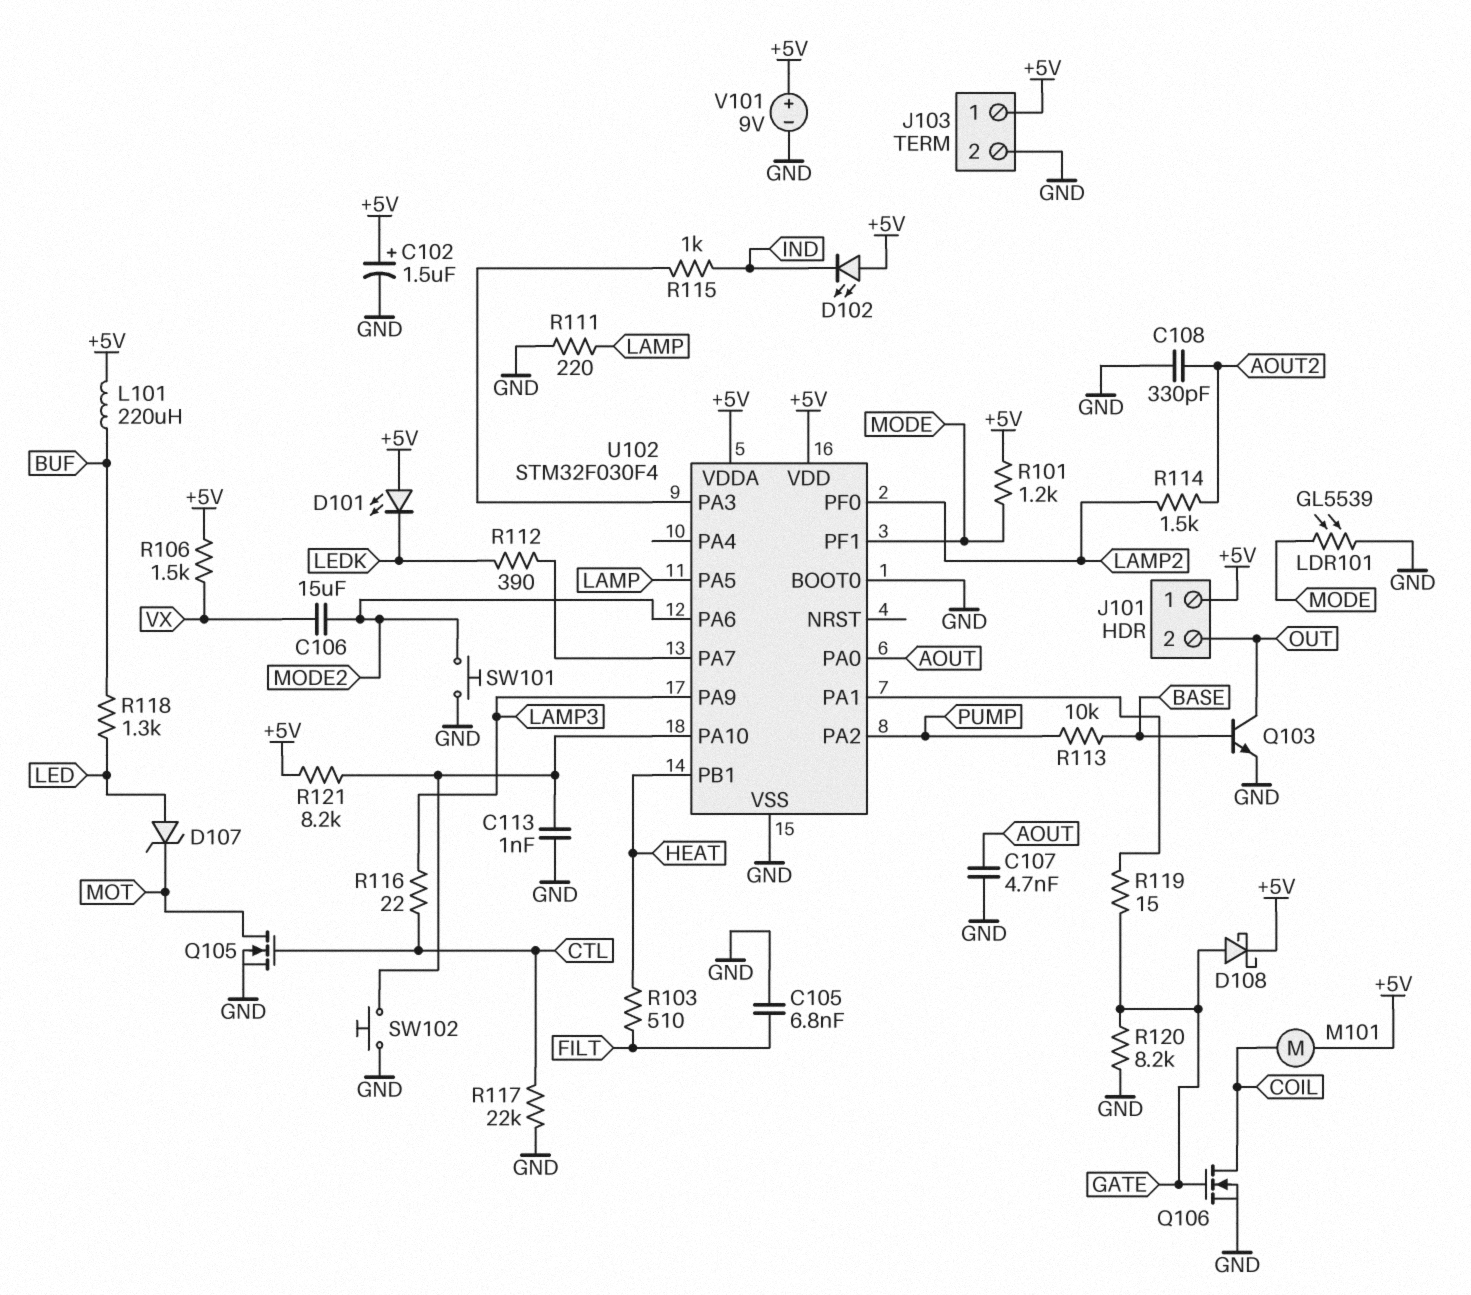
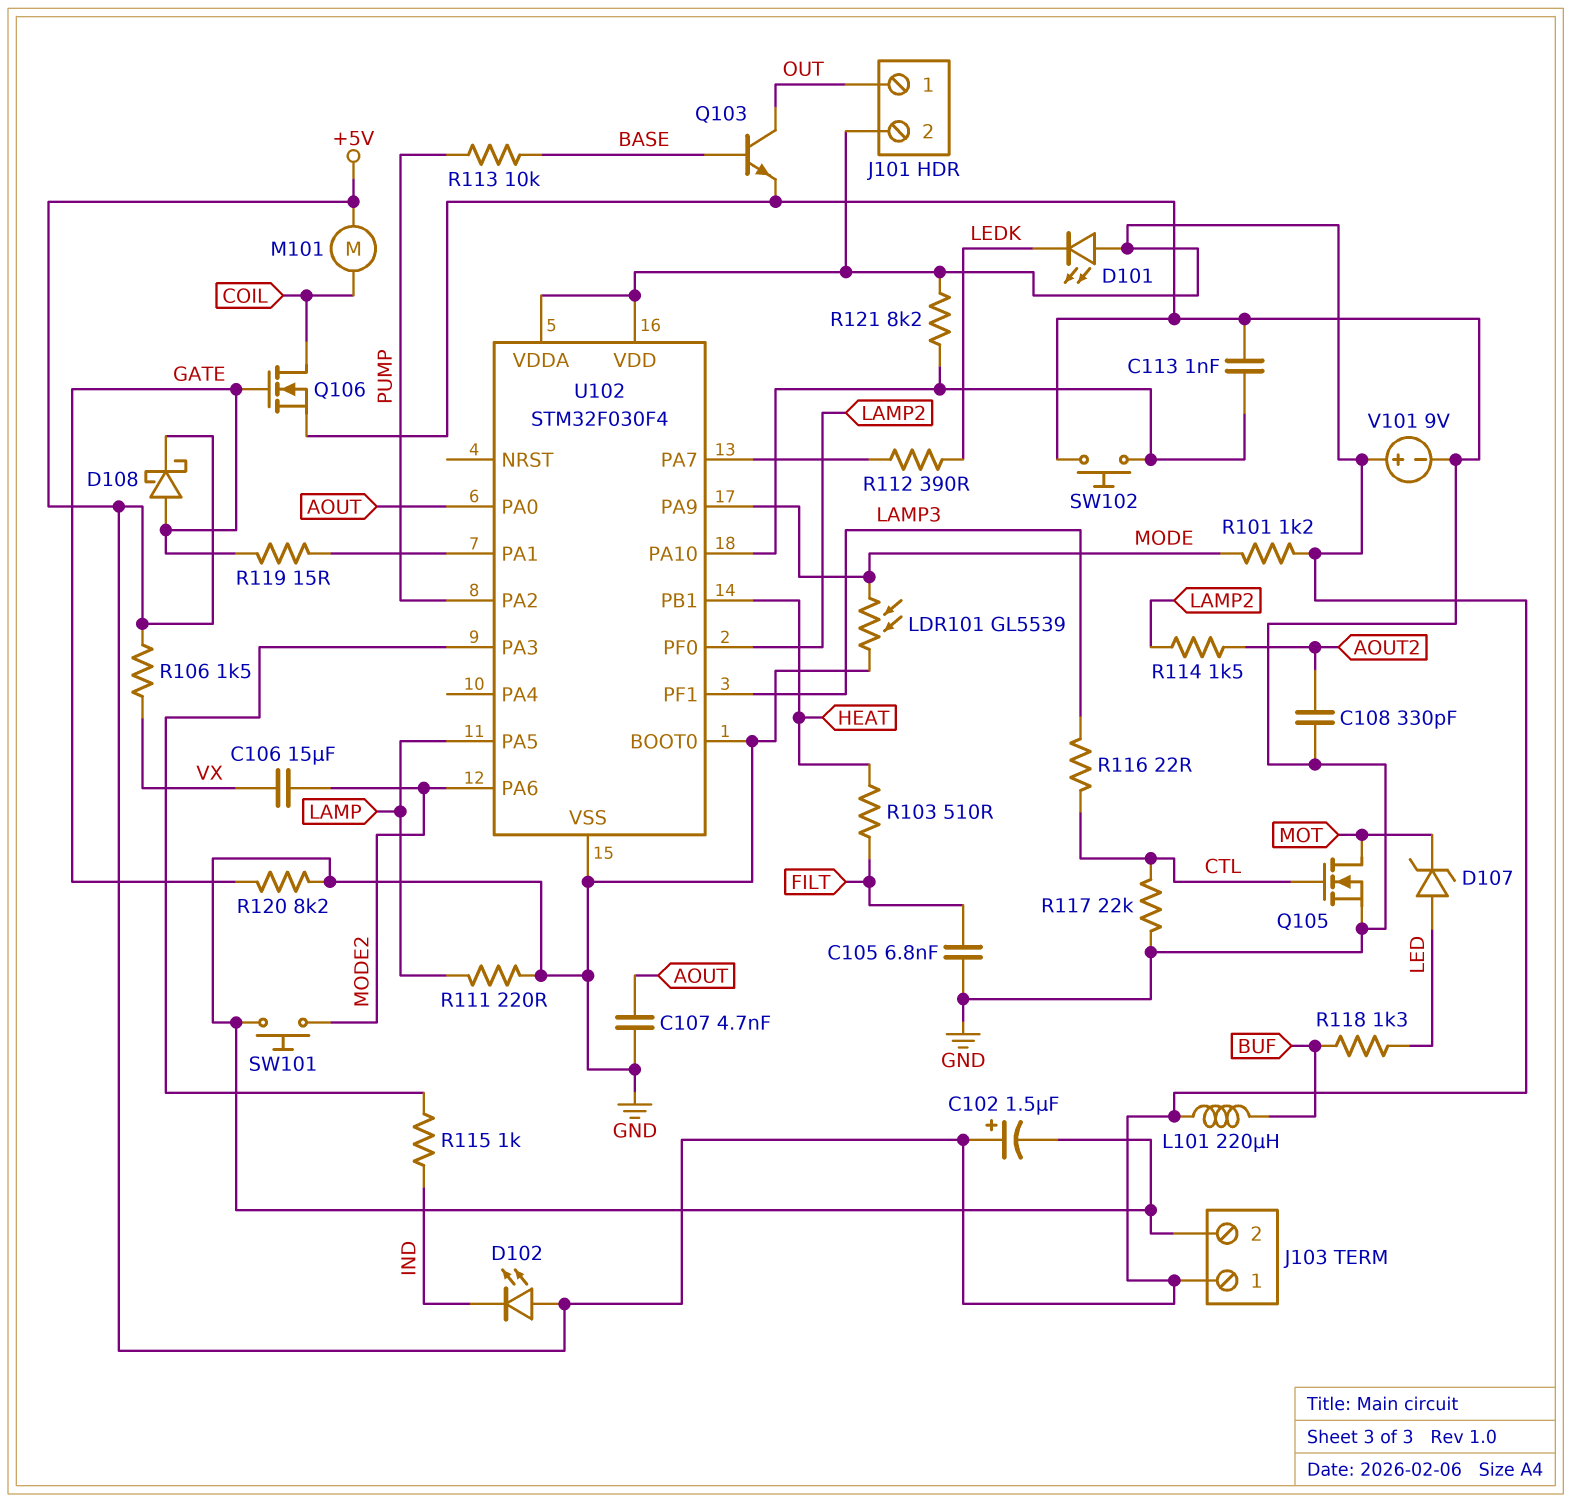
J101 pin 1: +5V -> OUT
J101 pin 2: OUT -> +5V
U102 pin PA9: LAMP3 -> MODE
U102 pin PF1: MODE -> LAMP3

